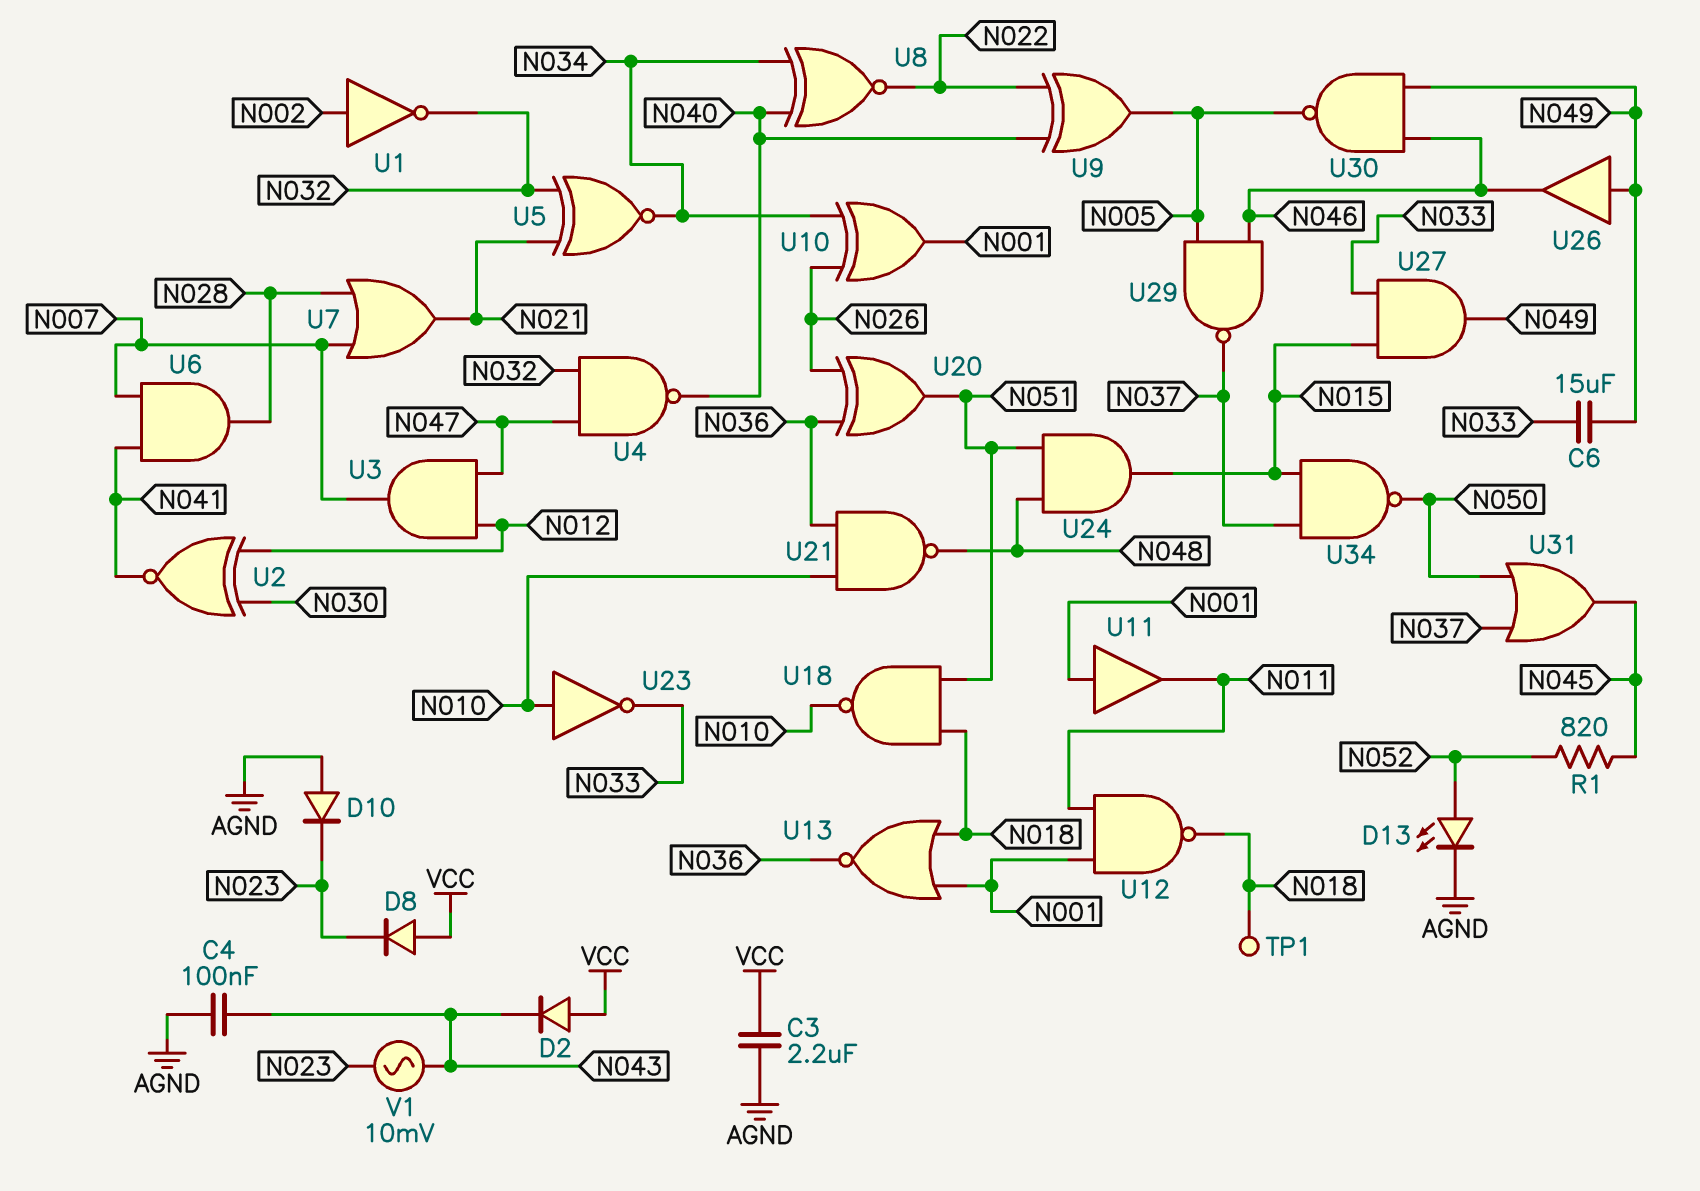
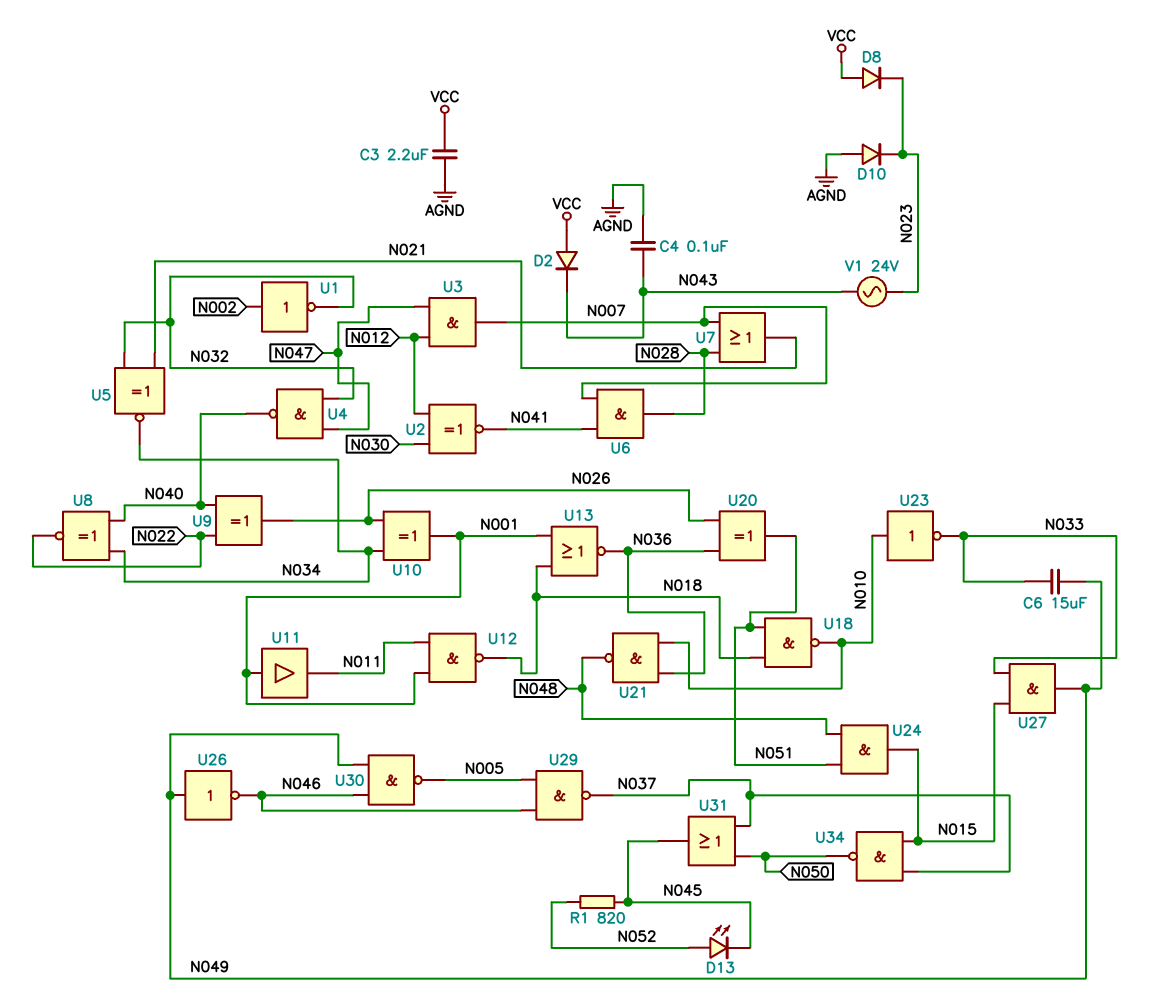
D13: LED (A N052, K AGND) -> LED (A N052, K N045)
TP1: test point (N018) -> none
U9: XOR (in N022, in N040, out N005) -> XOR (in N022, in N040, out N026)
U26: buffer (in N049, out N046) -> NOT (in N049, out N046)
V1: AC 10mV (N023, N043) -> AC 24V (N023, N043)

